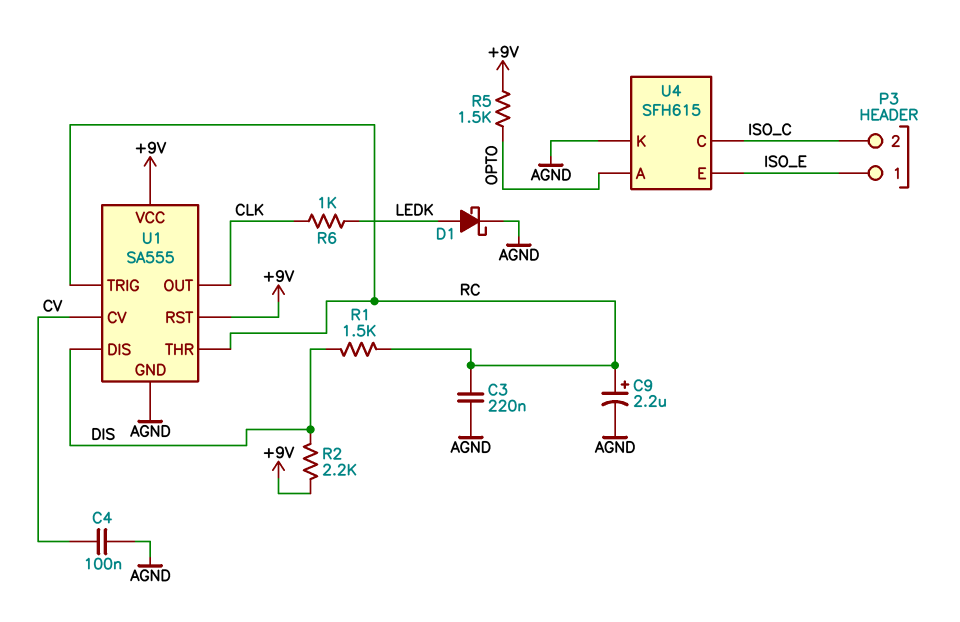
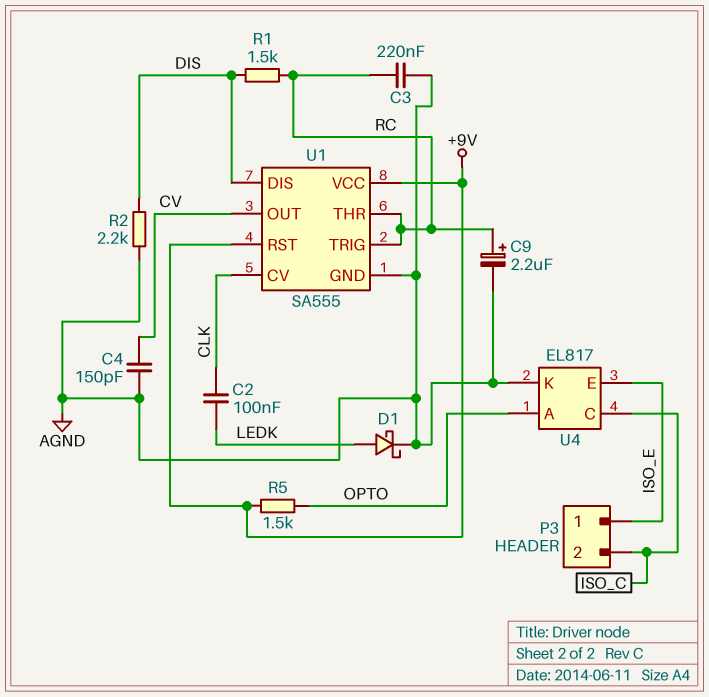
C2: none -> 100nF (CLK, LEDK)
C4: 100nF (AGND, CV) -> 150pF (AGND, CV)
R2: 2.2k (+9V, DIS) -> 2.2k (AGND, DIS)
R6: 1k (CLK, LEDK) -> none
U1 pin CV: CV -> CLK
U1 pin OUT: CLK -> CV
U4: SFH615 -> EL817

